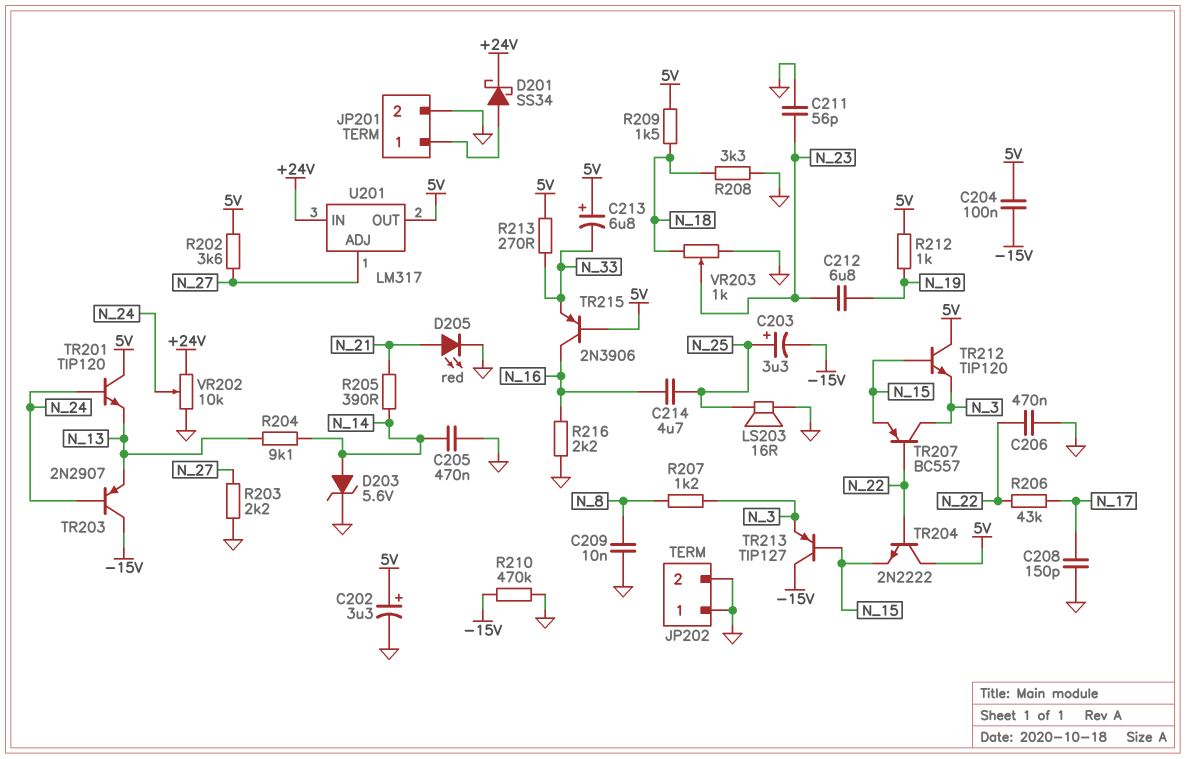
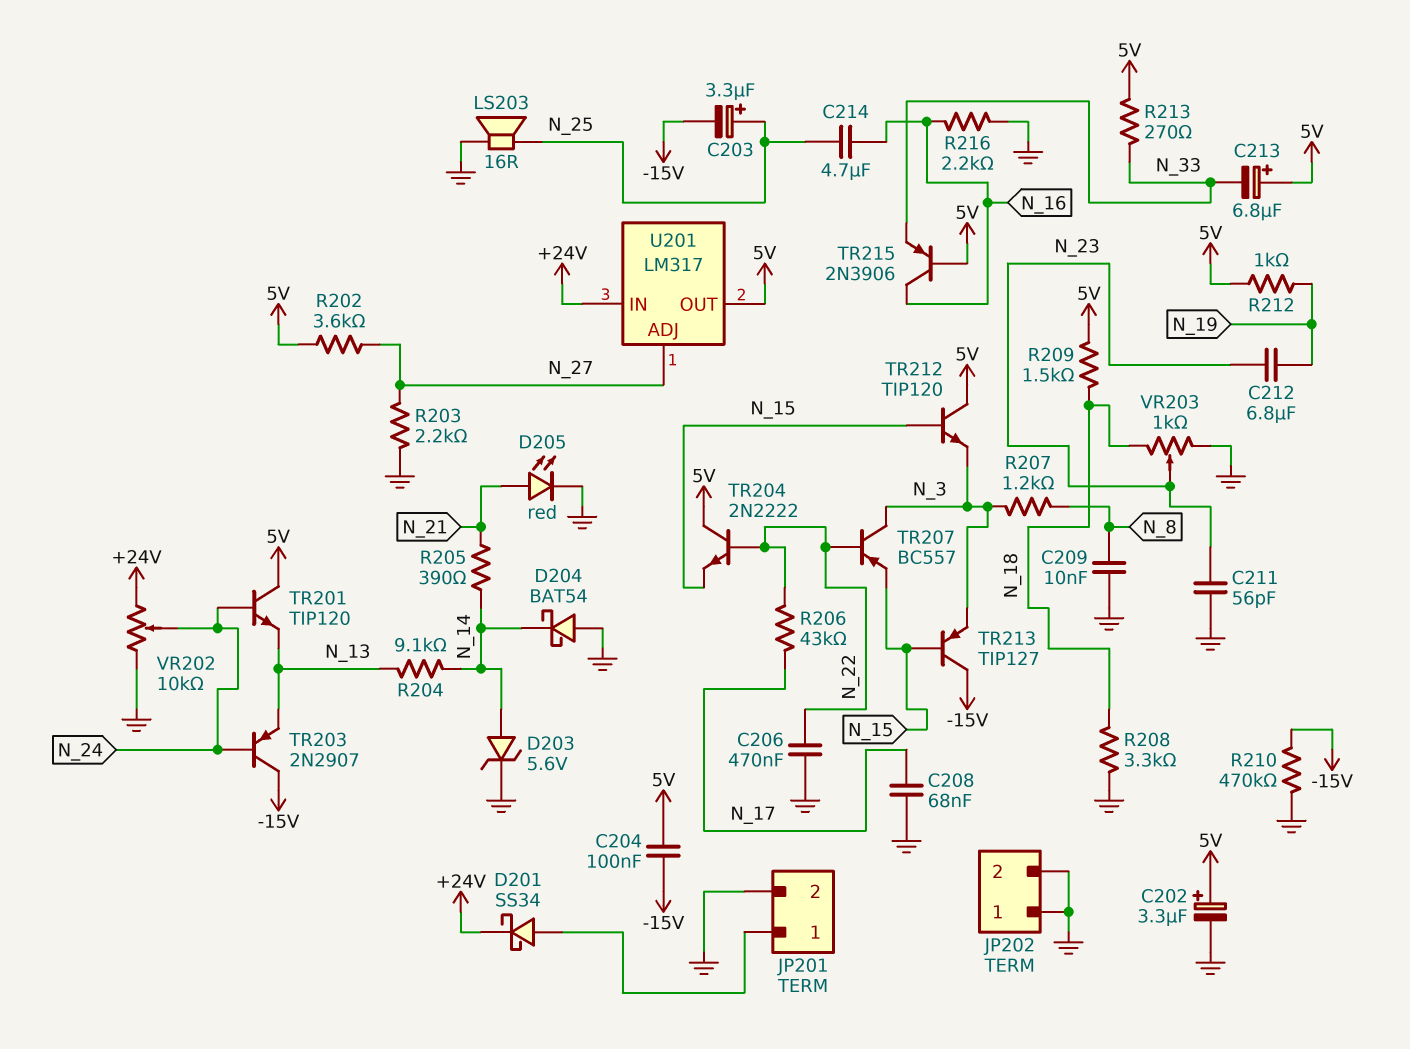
C205: 470nF (GND, N_14) -> none
C208: 150pF (GND, N_17) -> 68nF (GND, N_17)
D204: none -> schottky BAT54 (A GND, K N_14)

